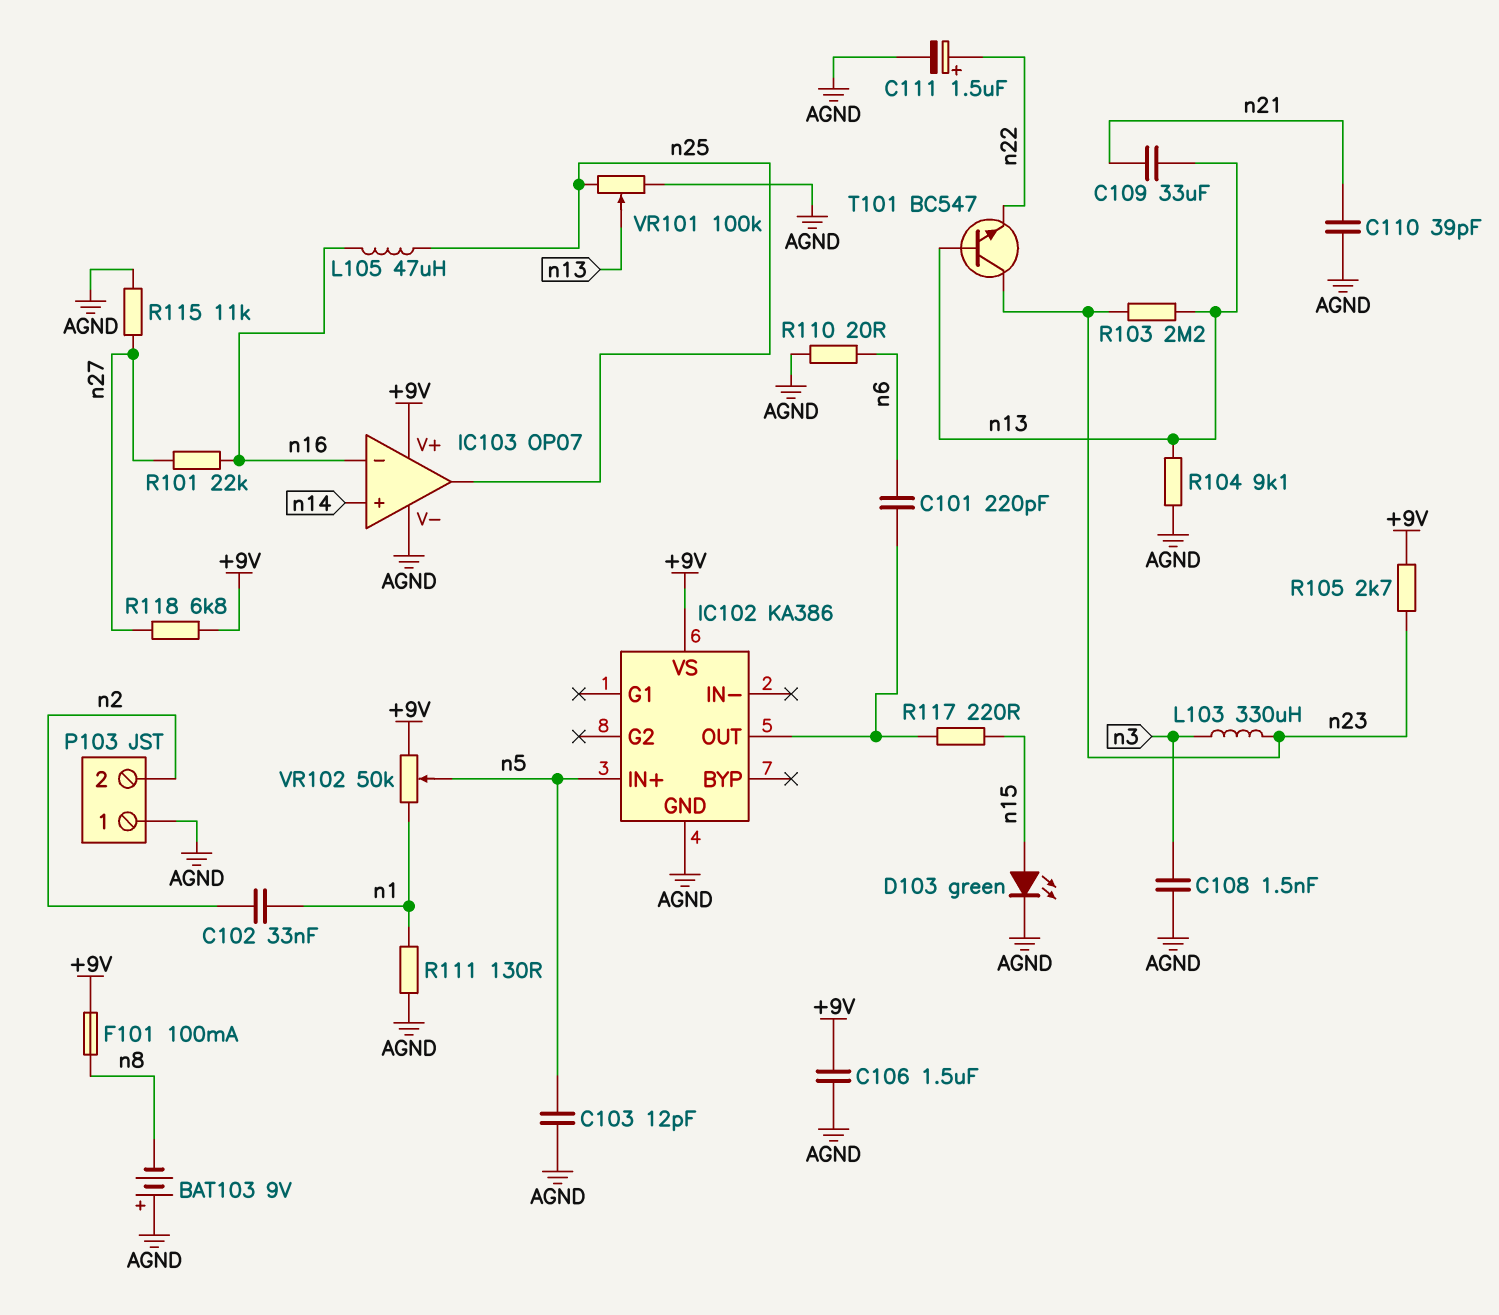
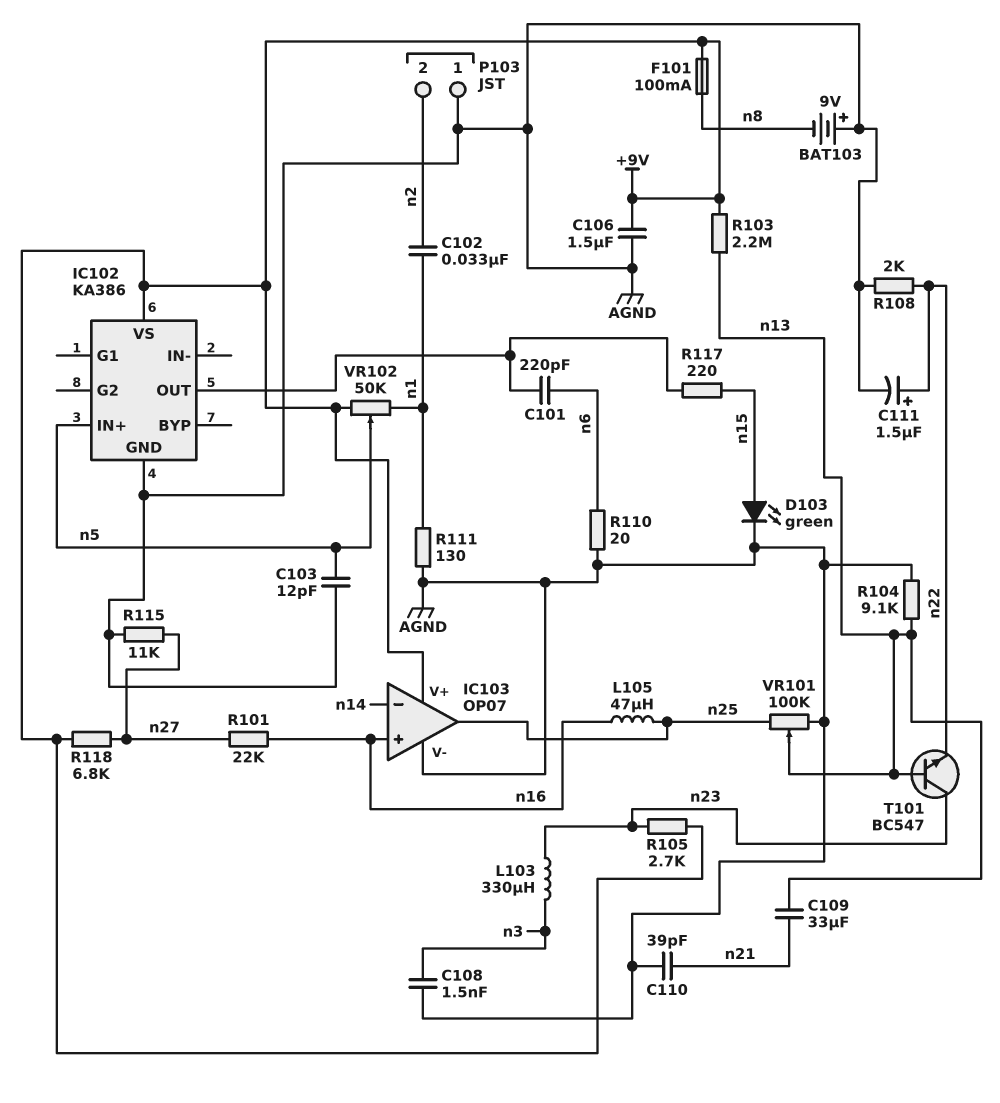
IC103 pin in+: n14 -> n16
IC103 pin in-: n16 -> n14
R103: 2.2M (n13, n23) -> 2.2M (+9V, n13)
R108: none -> 2k (AGND, n22)

